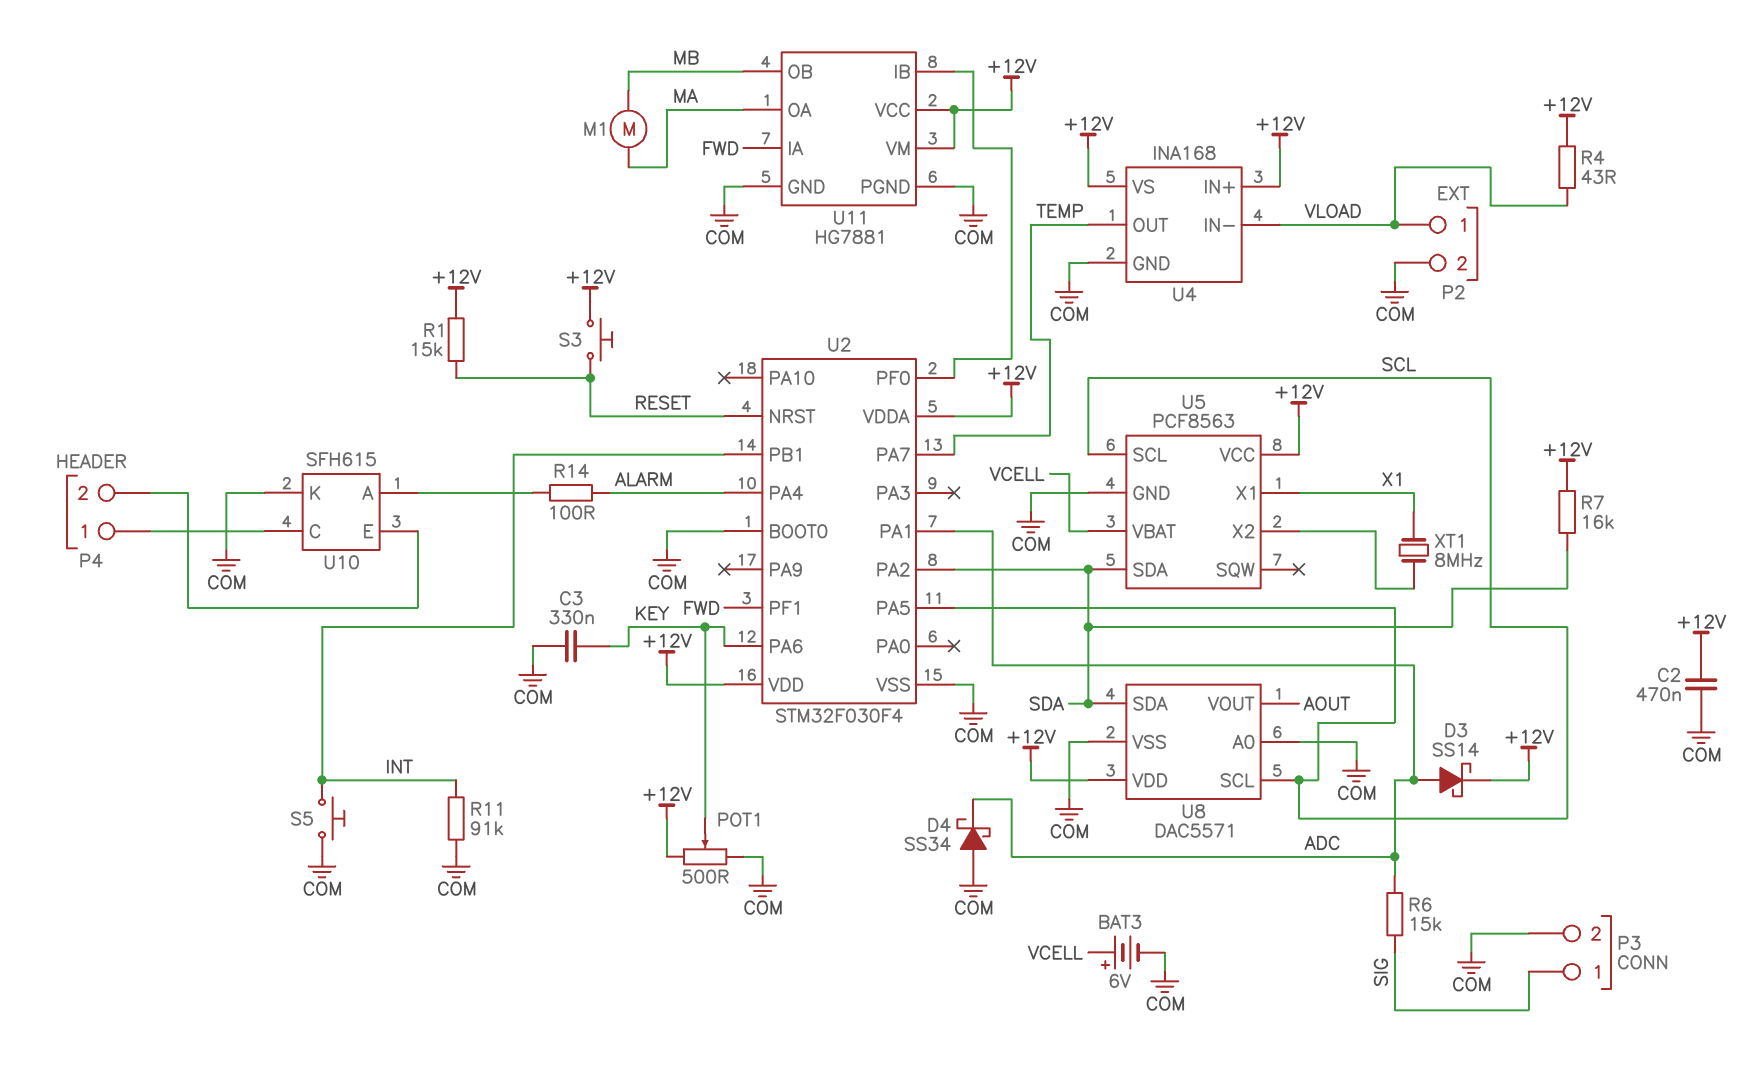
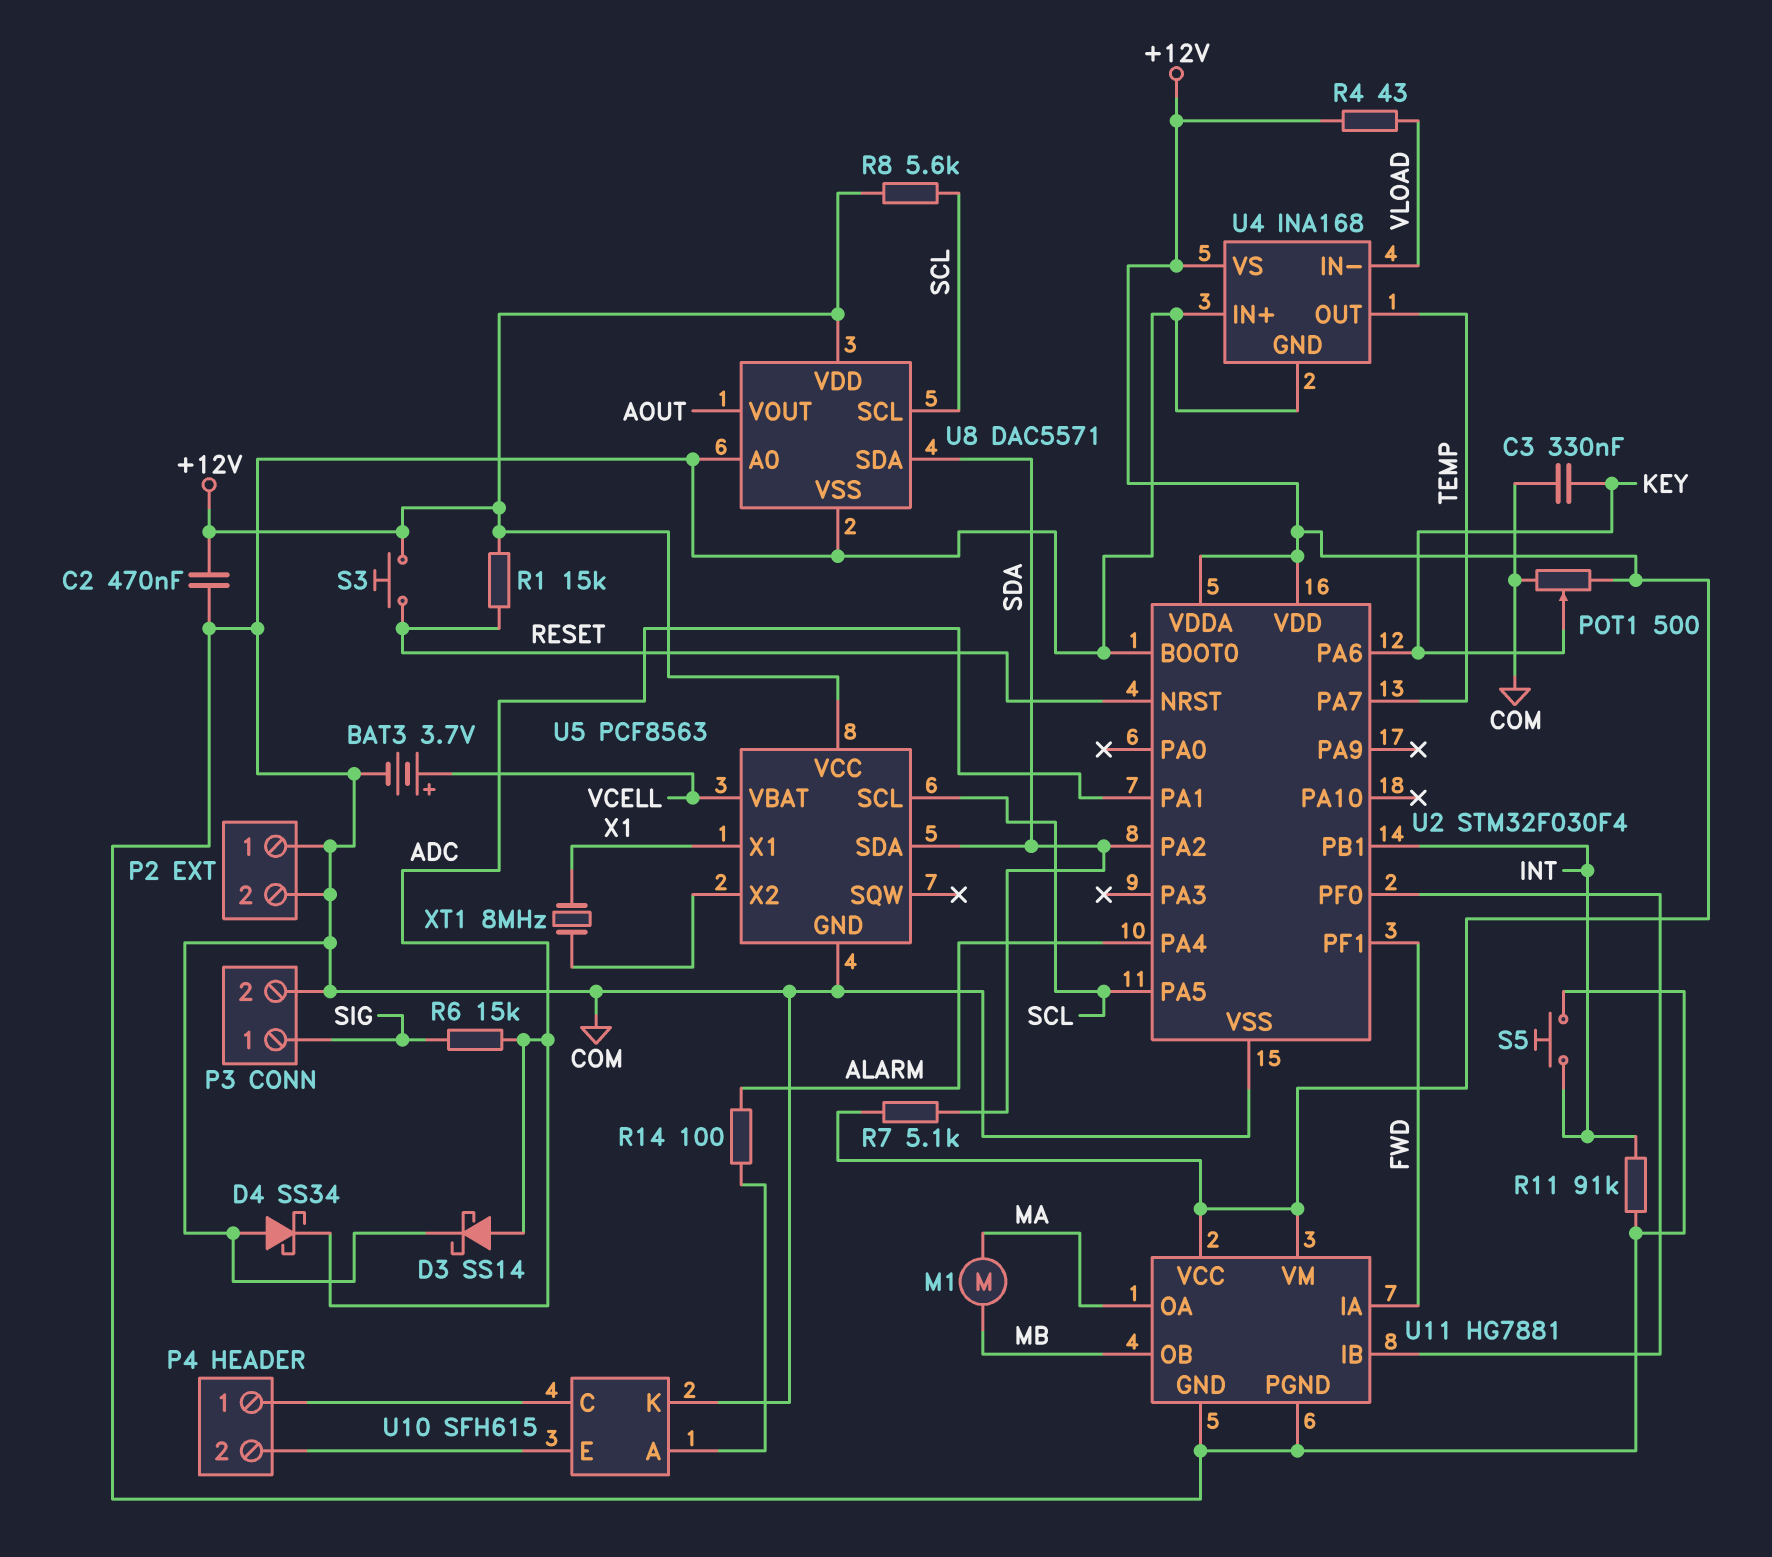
BAT3: 6V (plus VCELL, minus COM) -> 3.7V (plus VCELL, minus COM)
D3: schottky SS14 (A ADC, K +12V) -> schottky SS14 (A ADC, K COM)
P2 pin 1: VLOAD -> COM
R7: 16k (+12V, SDA) -> 5.1k (+12V, SDA)
R8: none -> 5.6k (+12V, SCL)
U4 pin IN+: +12V -> COM

